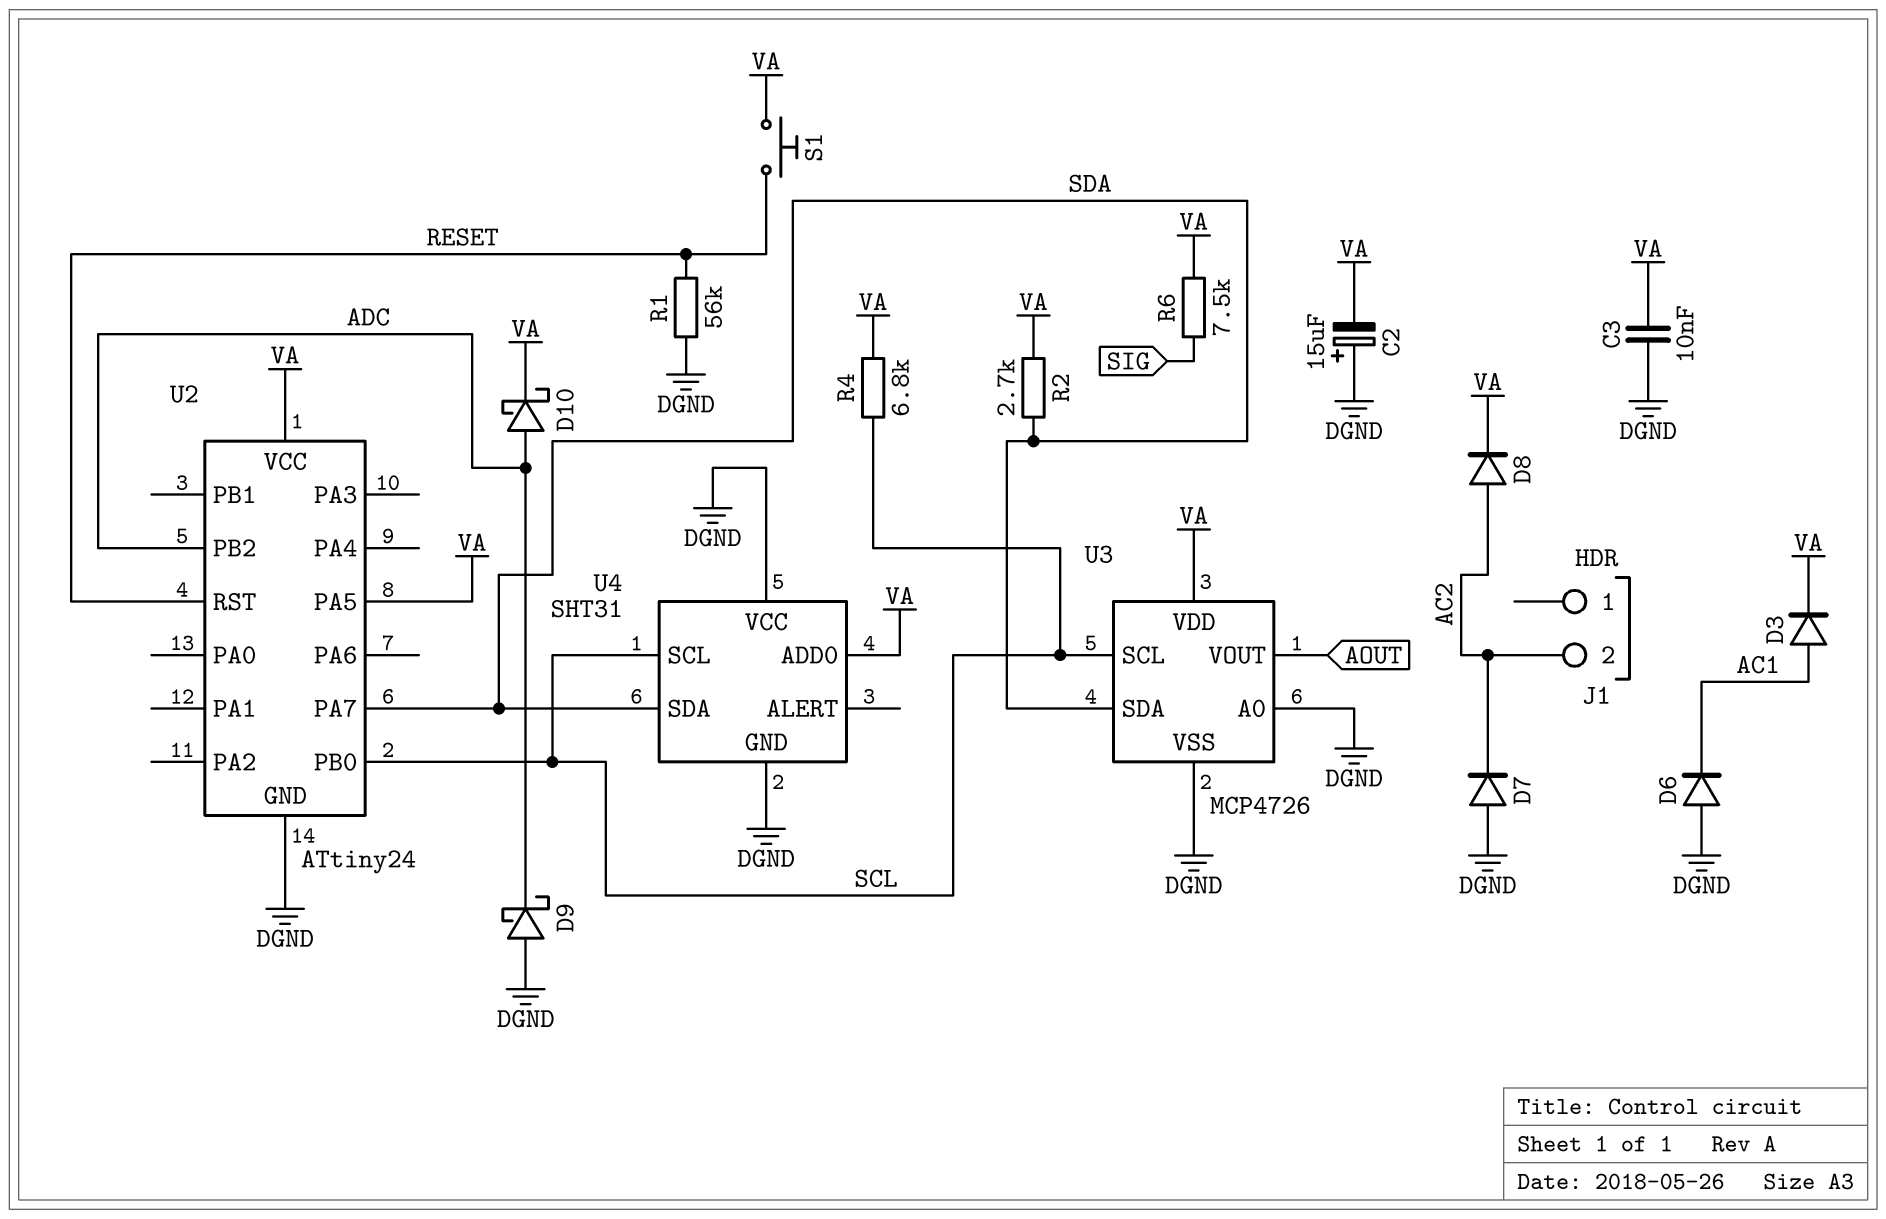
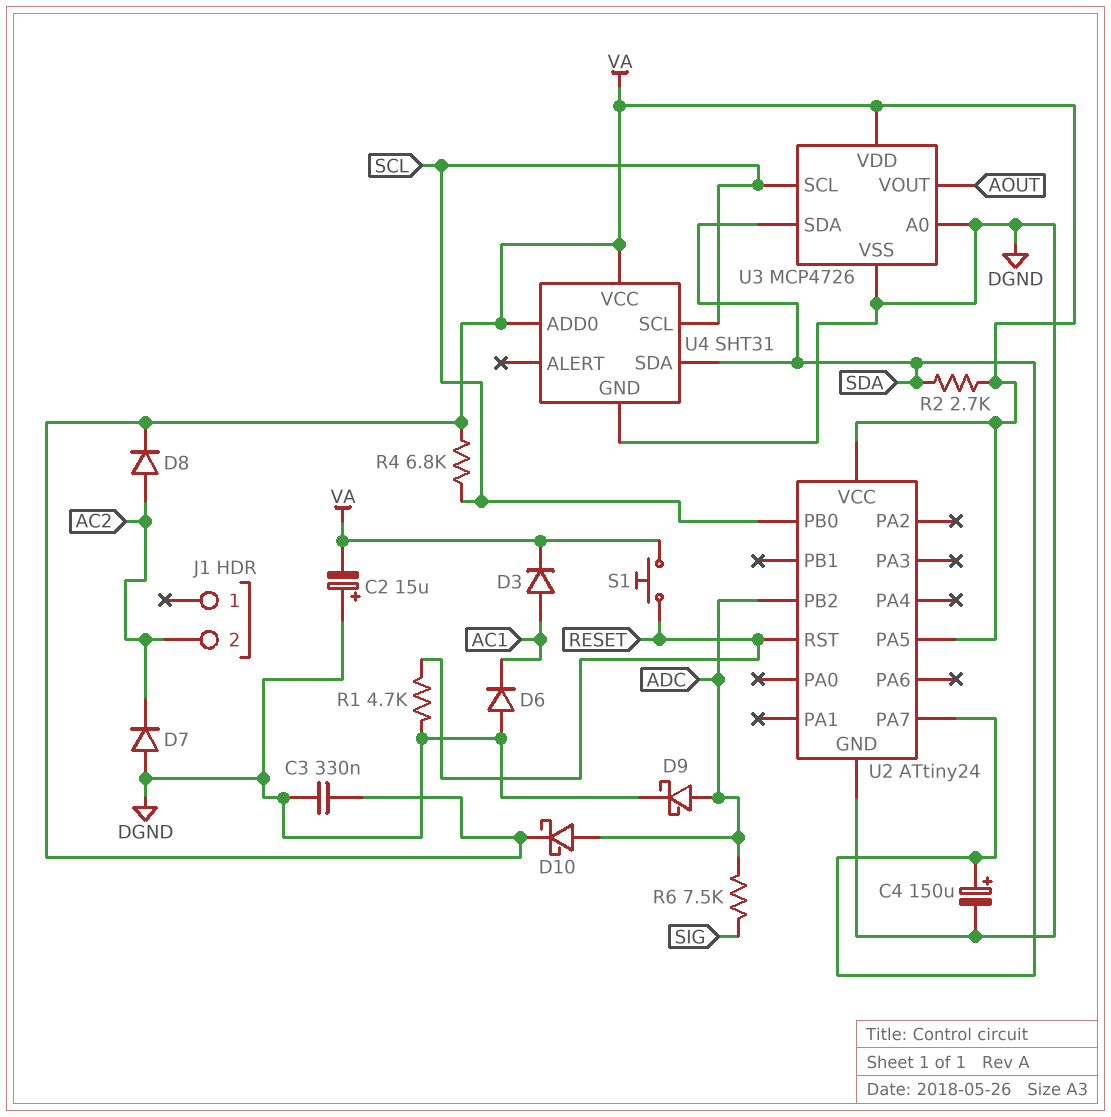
C3: 10nF (DGND, VA) -> 330nF (DGND, VA)
C4: none -> 150uF (plus SDA, minus DGND)
D9: schottky (A DGND, K ADC) -> schottky (A ADC, K DGND)
R1: 56k (DGND, RESET) -> 4.7k (DGND, RESET)
R6: 7.5k (SIG, VA) -> 7.5k (ADC, SIG)
U4 pin VCC: DGND -> VA

